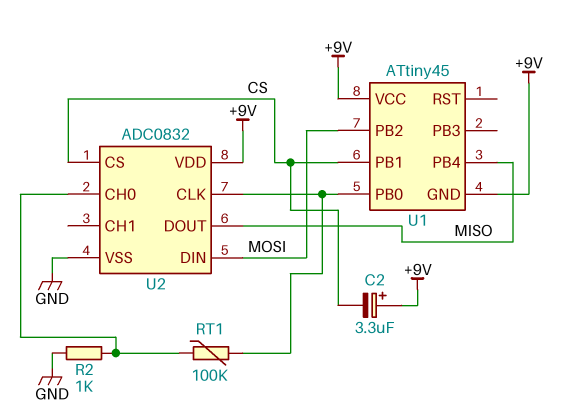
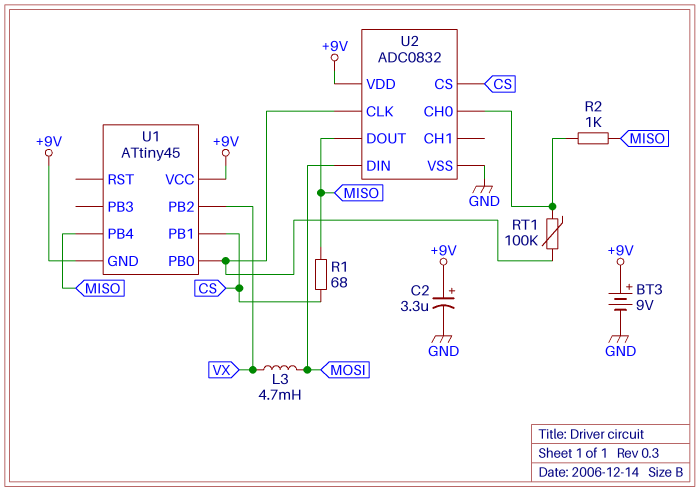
BT3: none -> 9V (plus +9V, minus GND)
C2: 3.3uF (plus +9V, minus CS) -> 3.3uF (plus +9V, minus GND)
L3: none -> 4.7mH (MOSI, VX)
R1: none -> 68 (CS, MISO)
R2: 1k (GND, U2/CH0) -> 1k (MISO, U2/CH0)
U1 pin PB2: MOSI -> VX

